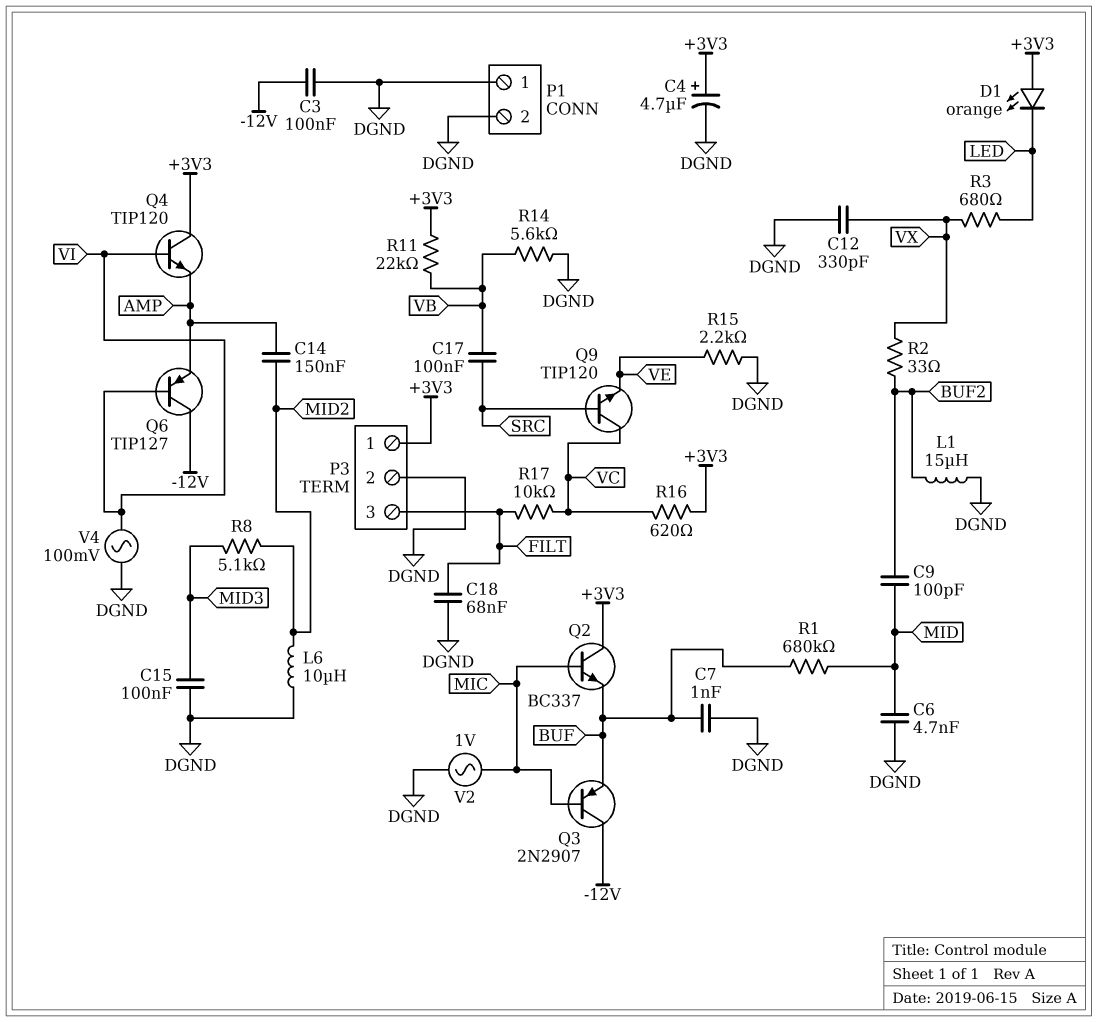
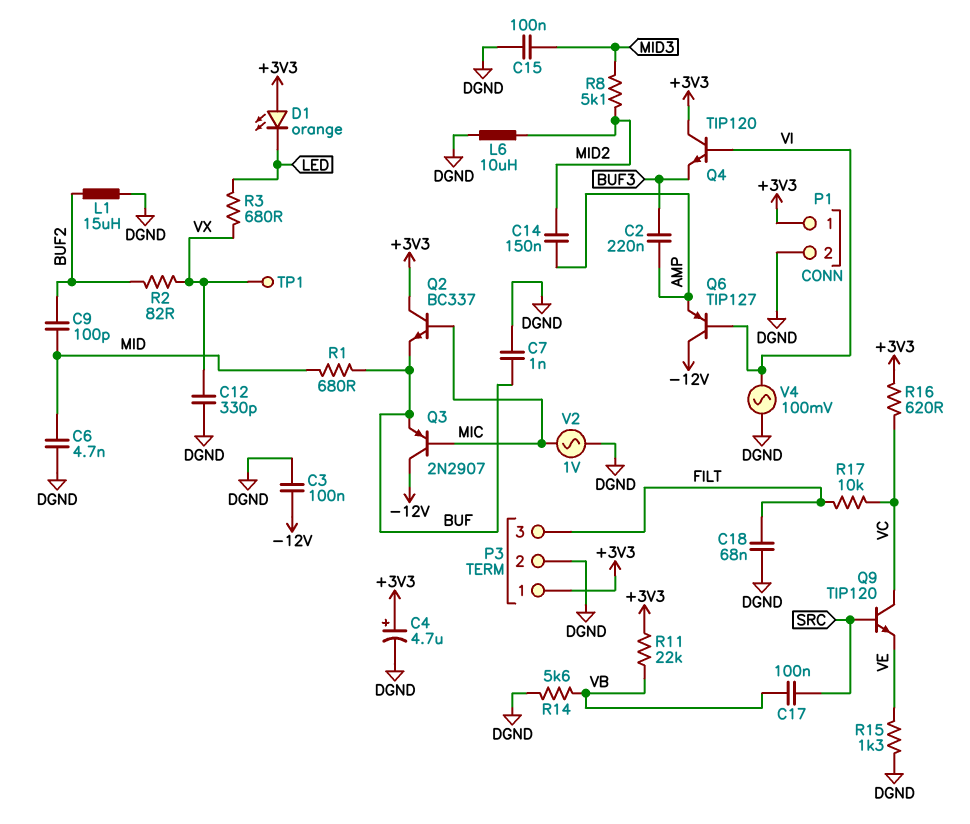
C2: none -> 220nF (AMP, BUF3)
P1 pin 1: DGND -> +3V3
Q4: NPN TIP120 (B VI, C +3V3, E AMP) -> NPN TIP120 (B VI, C +3V3, E BUF3)
R1: 680k (BUF, MID) -> 680 (BUF, MID)
R2: 33 (BUF2, VX) -> 82 (BUF2, VX)
R15: 2.2k (DGND, VE) -> 1.3k (DGND, VE)
TP1: none -> test point (VX)

